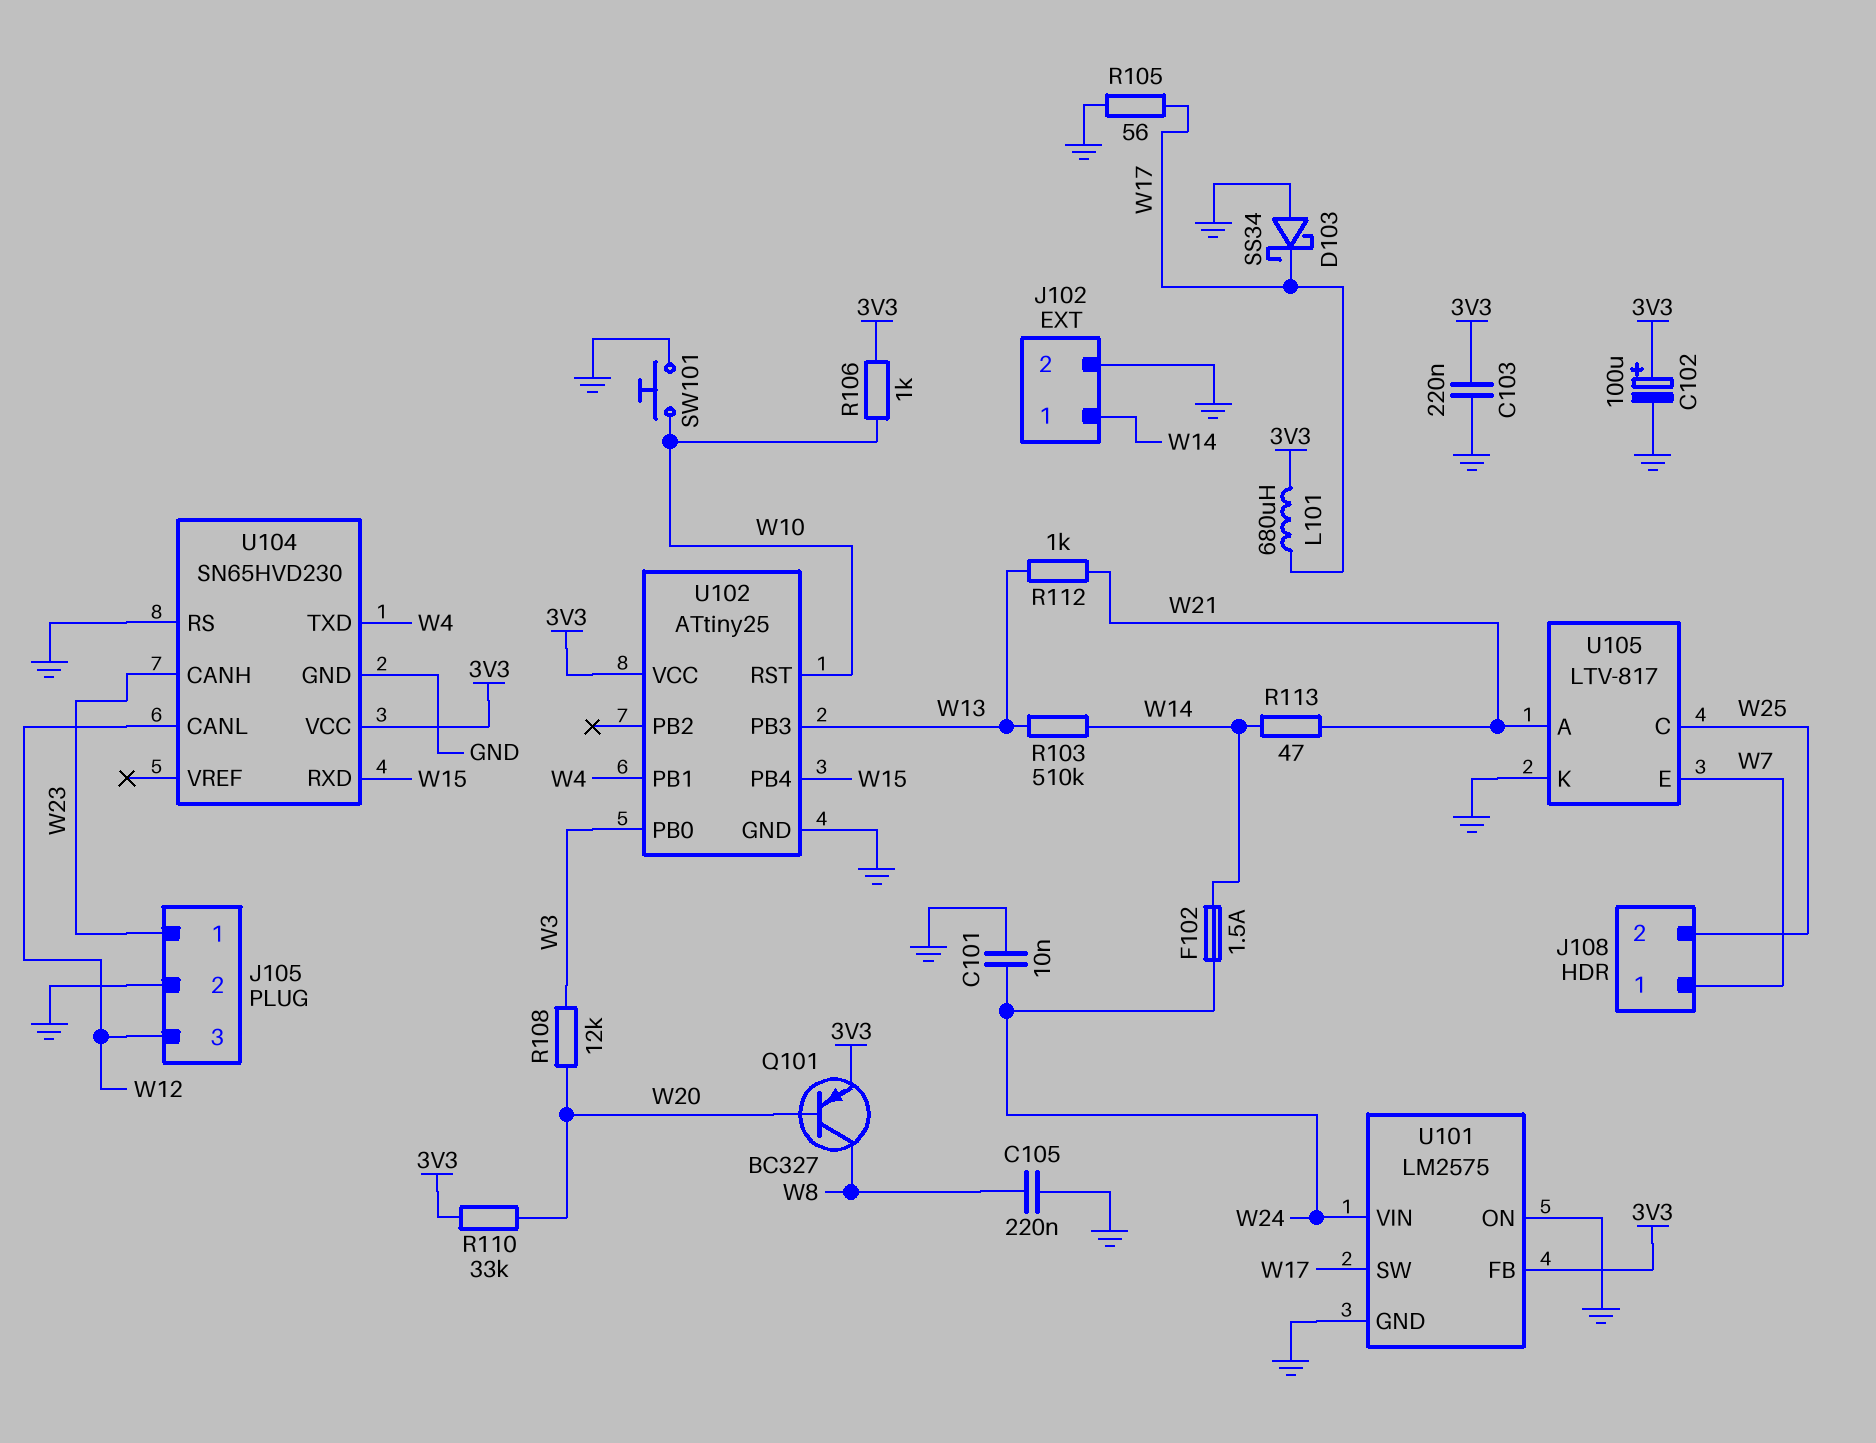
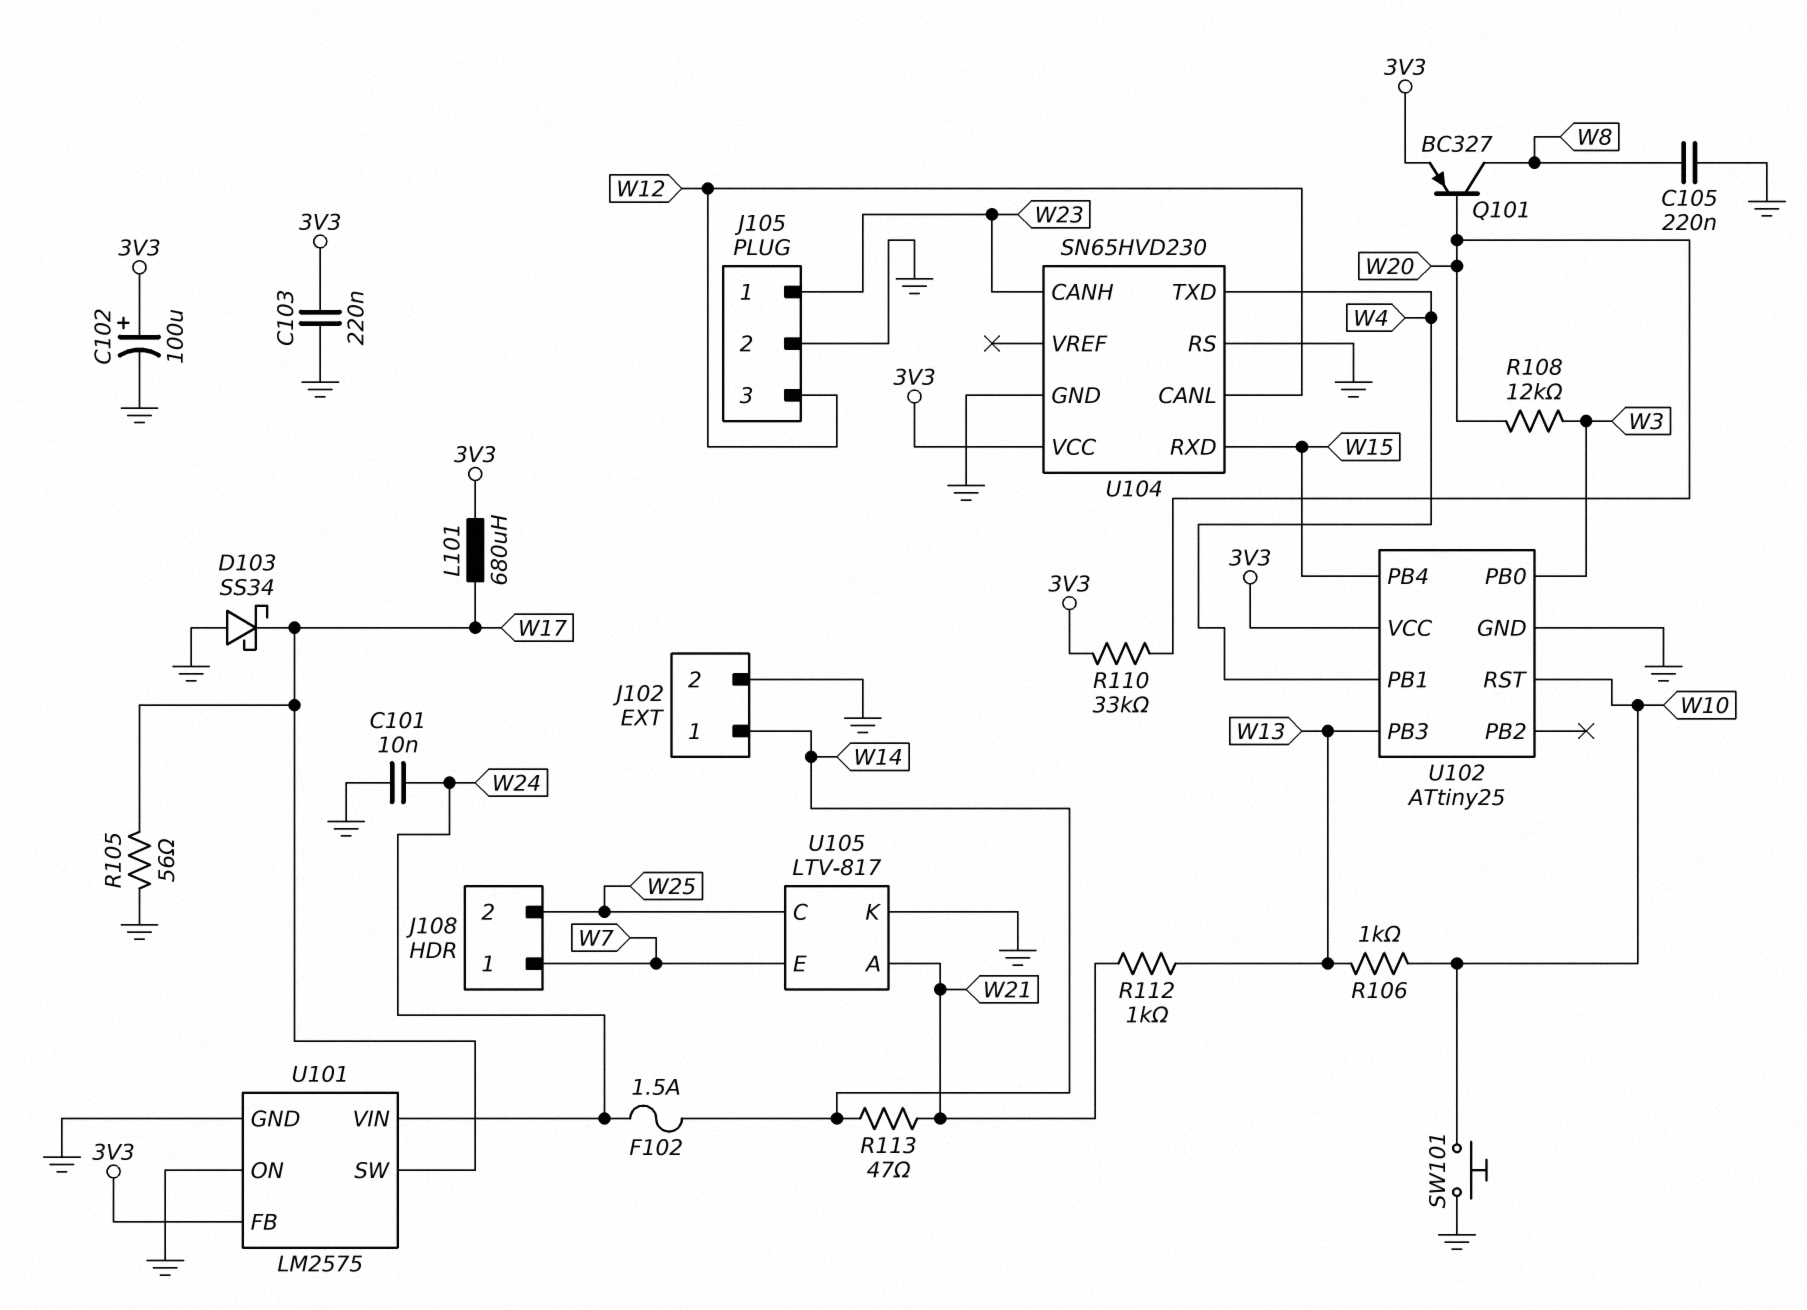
R103: 510k (W13, W14) -> none
R106: 1k (3V3, W10) -> 1k (W10, W13)

